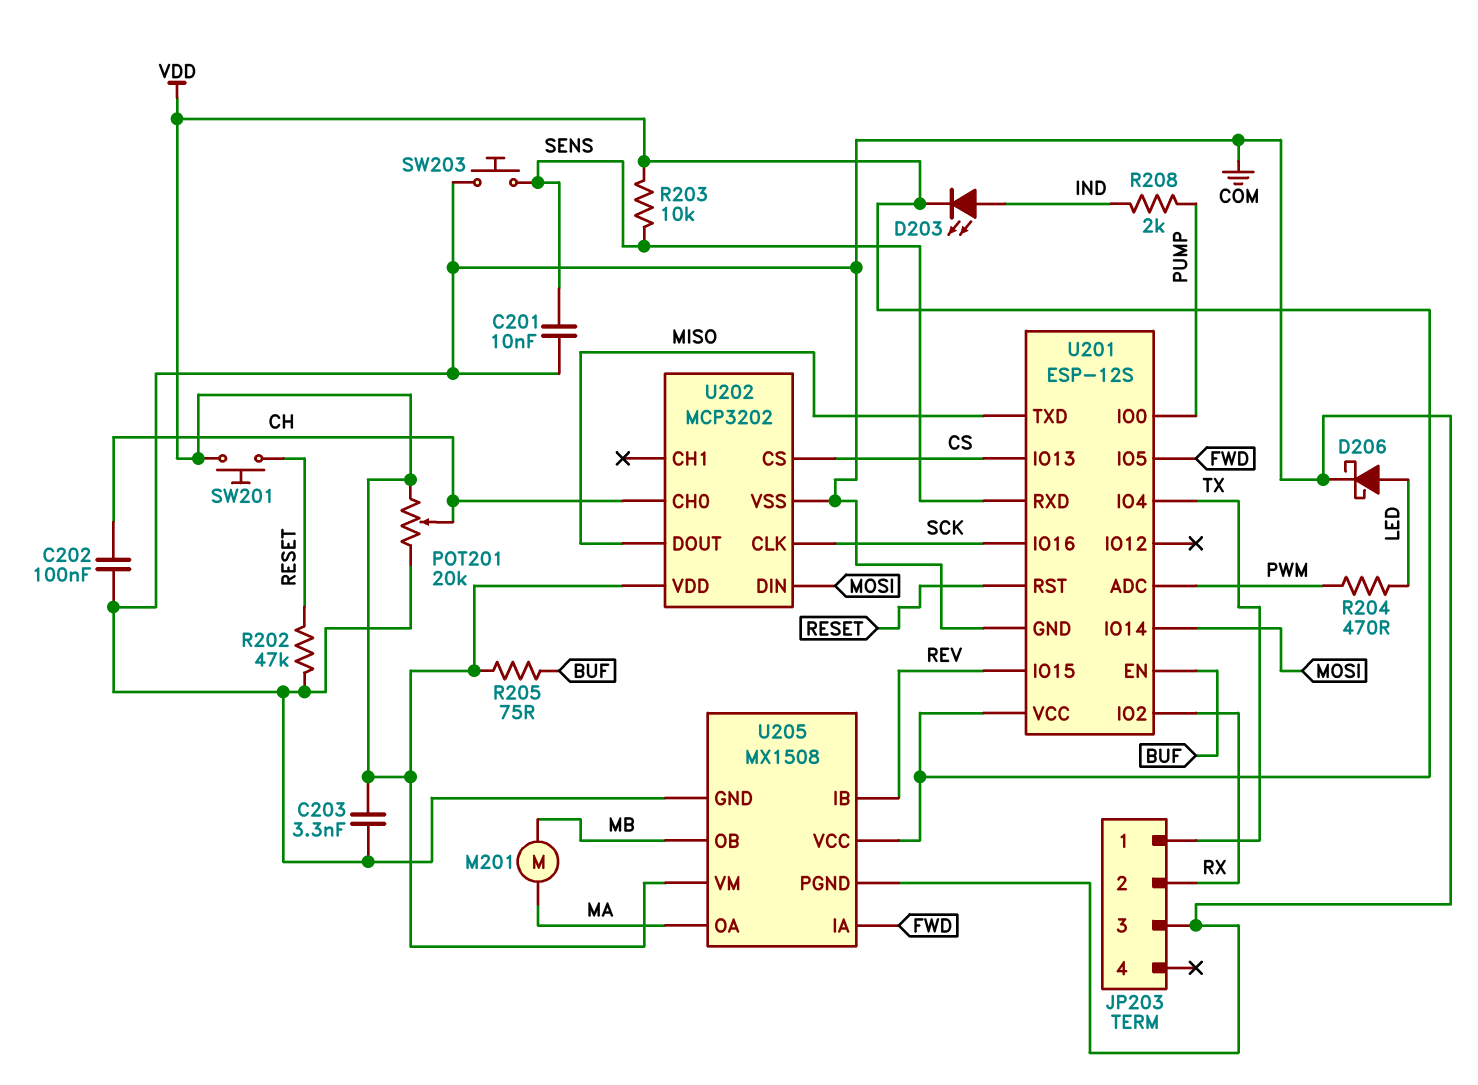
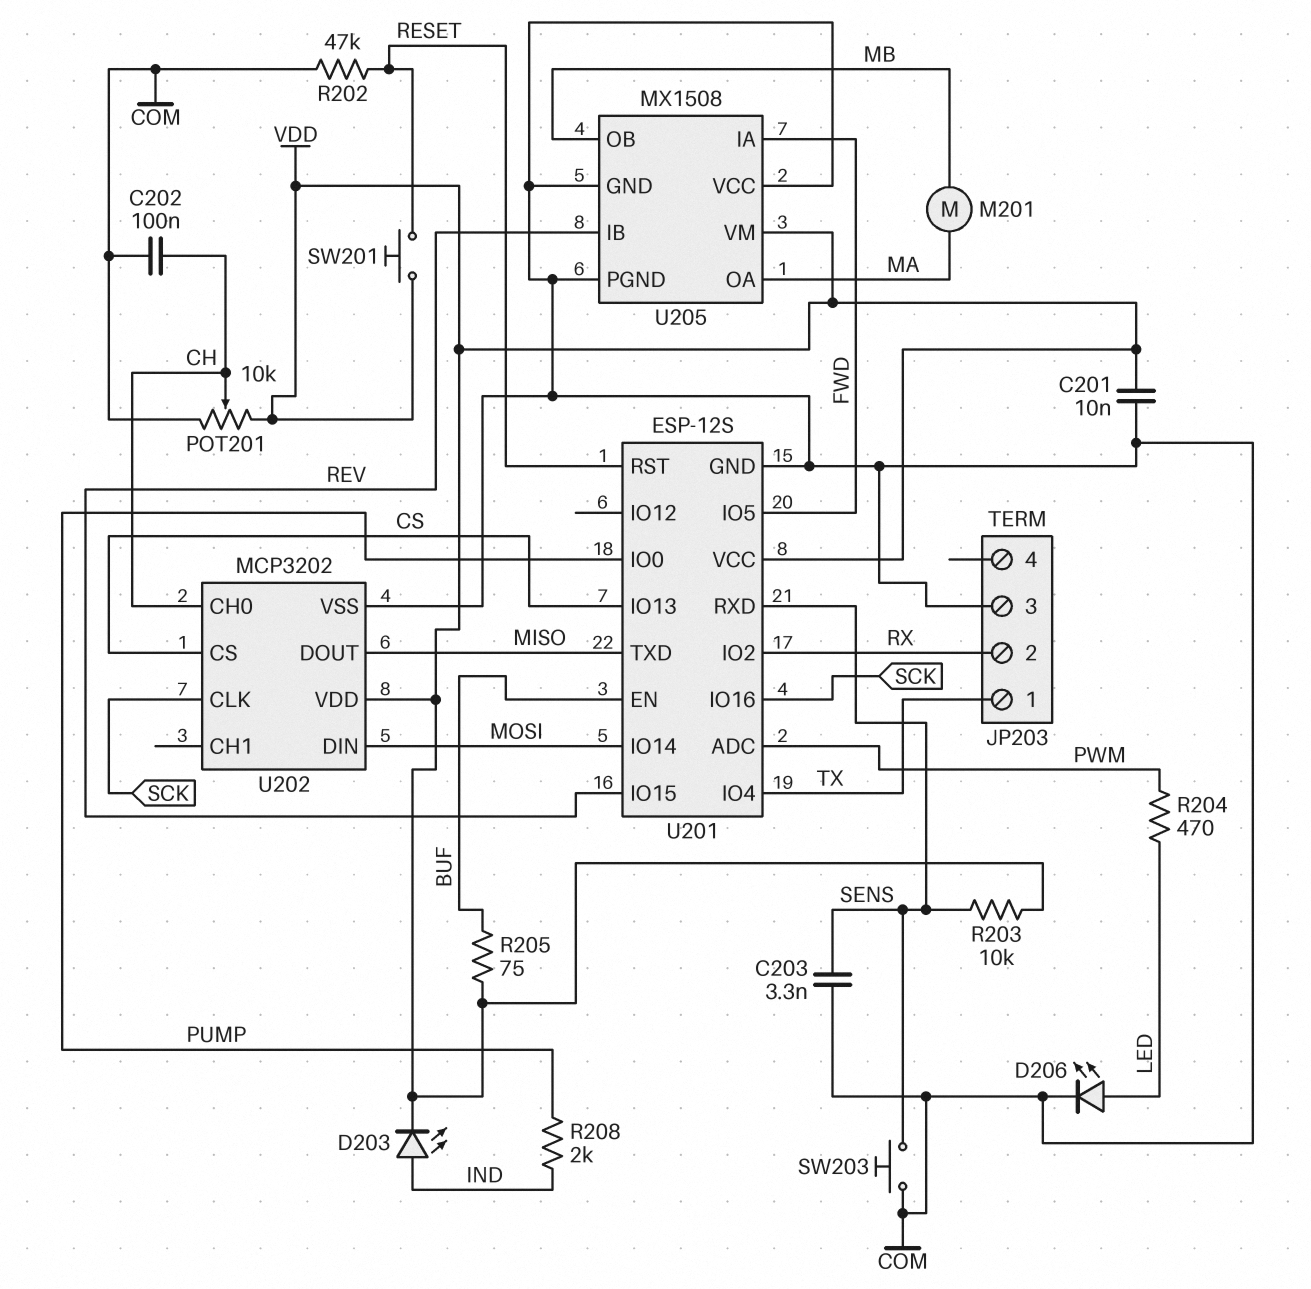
C201: 10nF (COM, SENS) -> 10nF (COM, VDD)
C203: 3.3nF (COM, VDD) -> 3.3nF (COM, SENS)
D206: schottky (A LED, K COM) -> LED (A LED, K COM)
POT201: 20k (COM, VDD, wiper CH) -> 10k (COM, VDD, wiper CH)
U205 pin VCC: VDD -> COM

